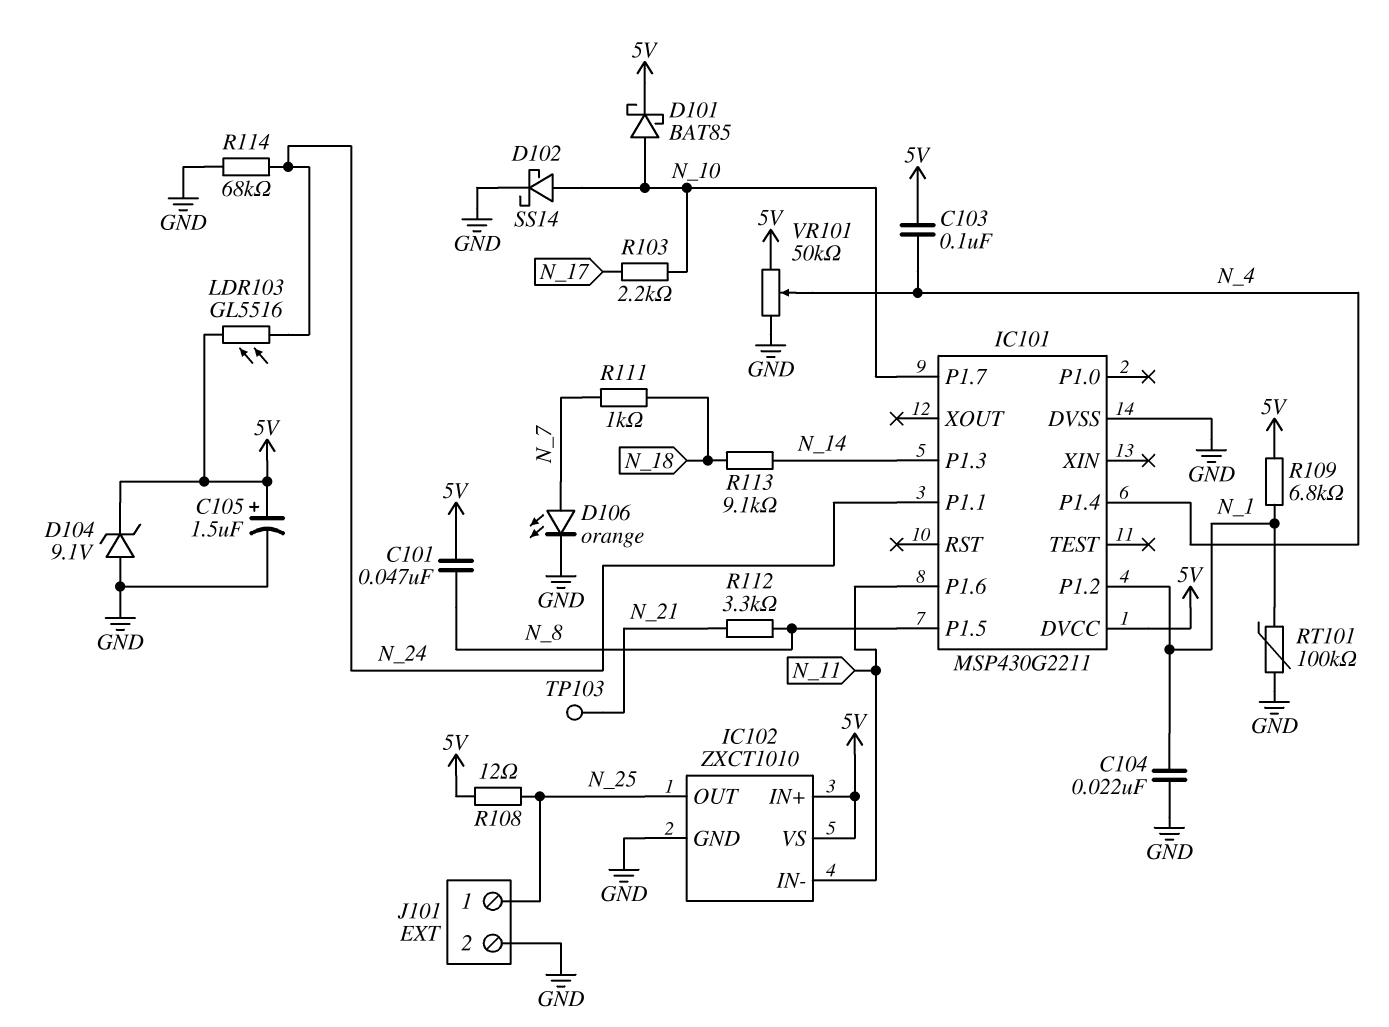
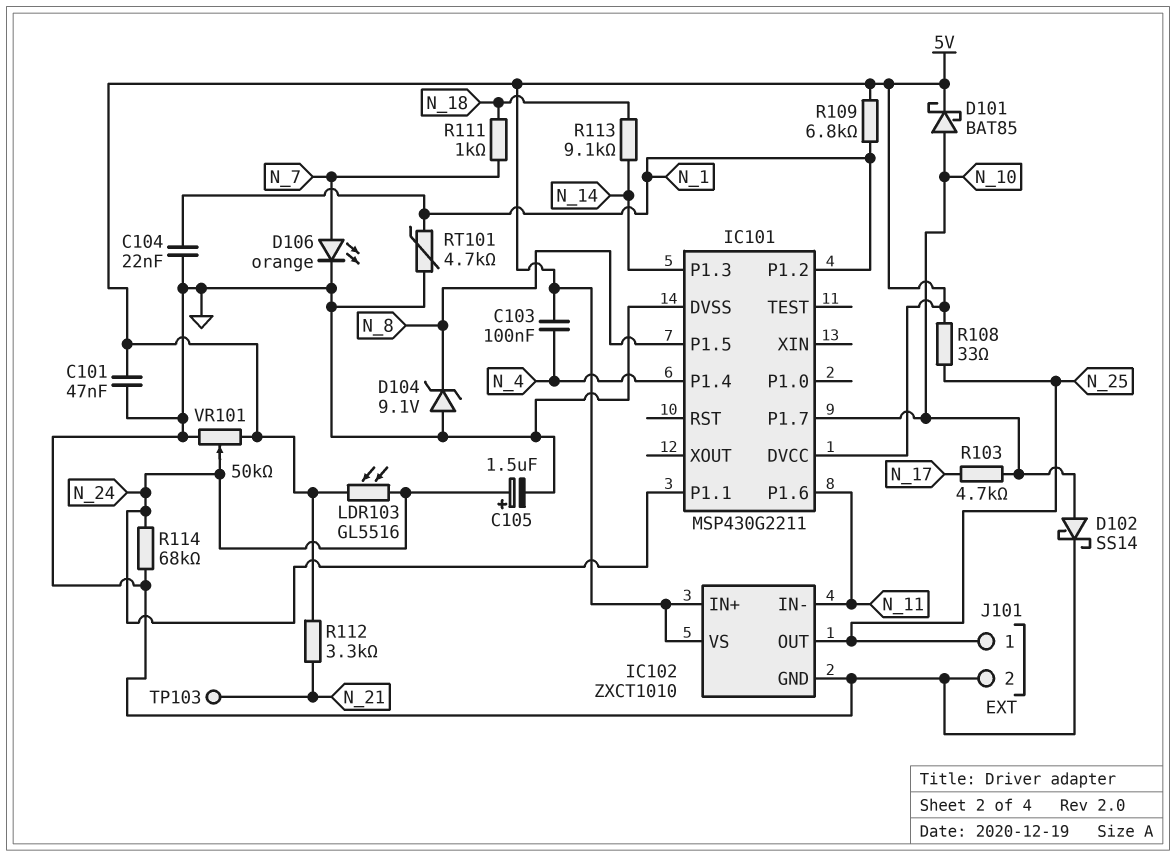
C101: 47nF (5V, N_8) -> 47nF (5V, GND)
C105: 1.5uF (plus 5V, minus GND) -> 1.5uF (plus N_24, minus GND)
D104: zener 9.1V (A GND, K 5V) -> zener 9.1V (A GND, K N_8)
R103: 2.2k (N_10, N_17) -> 4.7k (N_10, N_17)
R108: 12 (5V, N_25) -> 33 (5V, N_25)
R112: 3.3k (N_8, N_21) -> 3.3k (5V, N_21)
RT101: 100k (GND, N_1) -> 4.7k (GND, N_1)
VR101: 50k (5V, GND, wiper N_4) -> 50k (5V, GND, wiper N_24)

